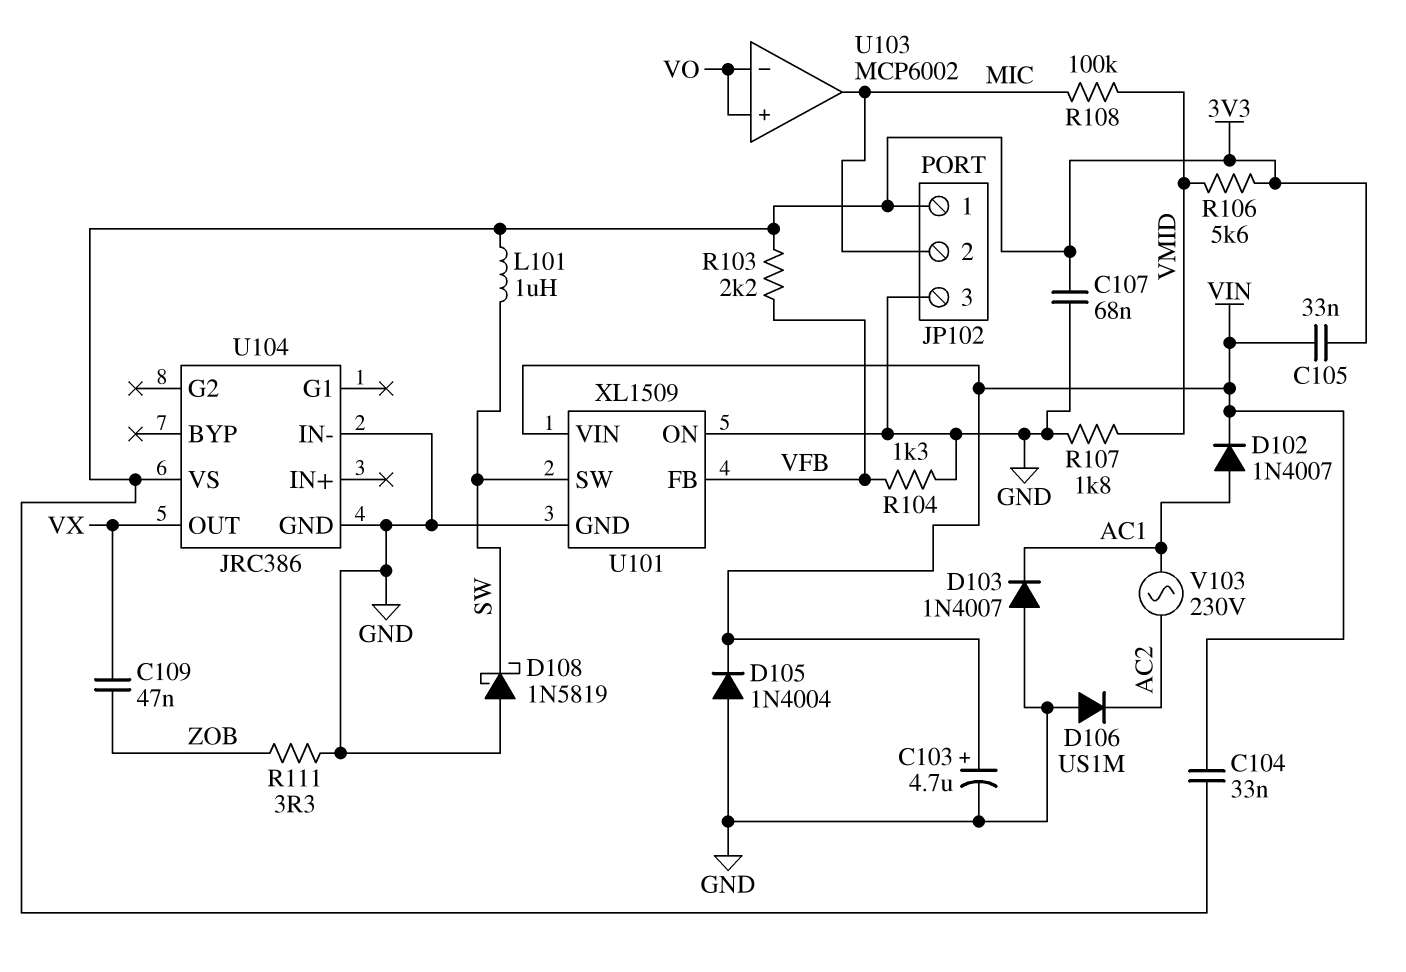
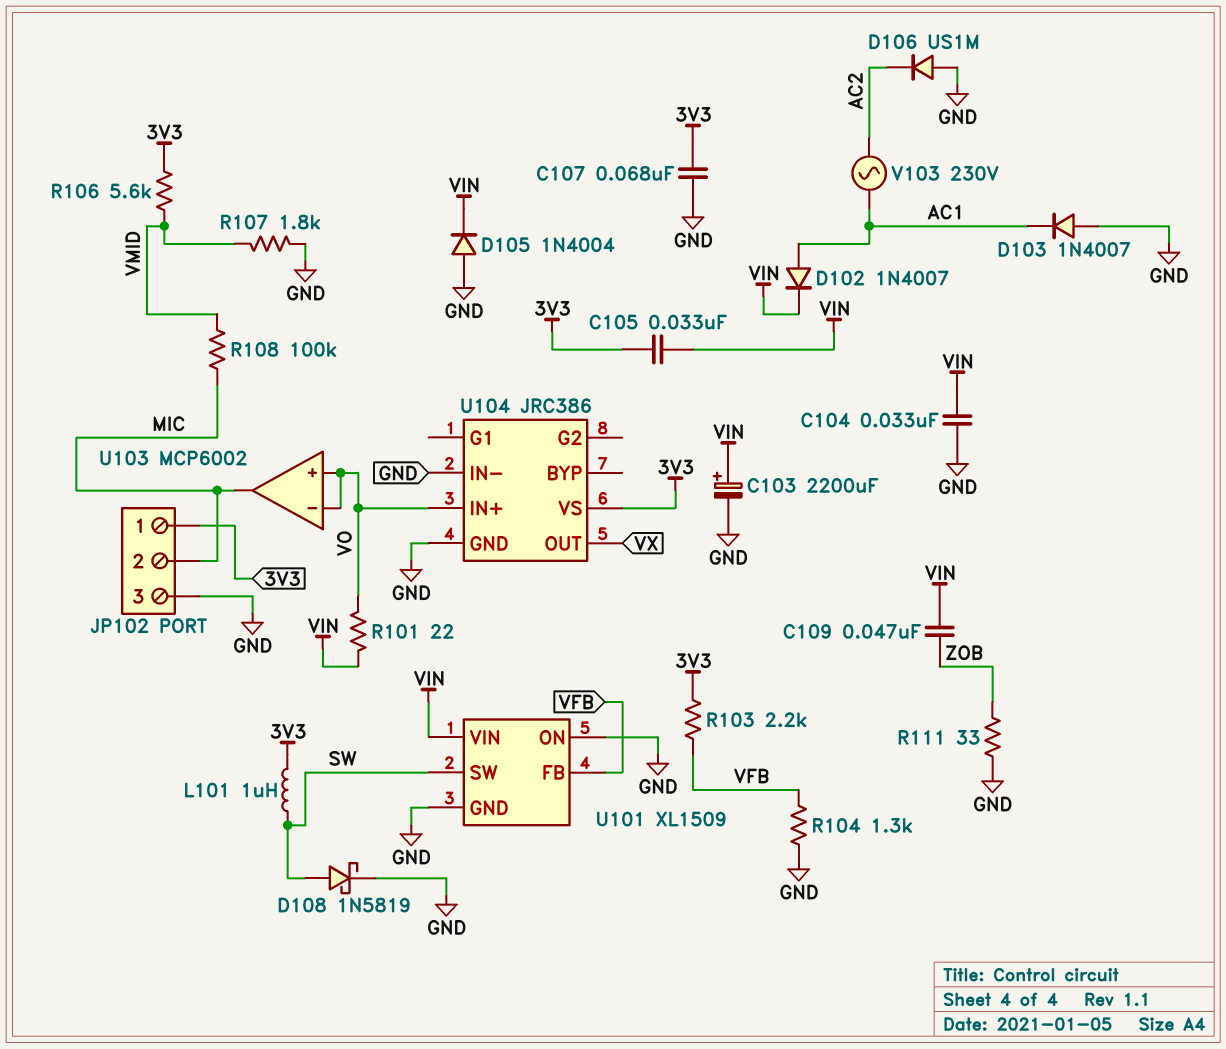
C103: 4.7uF (plus VIN, minus GND) -> 2200uF (plus VIN, minus GND)
C104: 33nF (3V3, VIN) -> 33nF (GND, VIN)
C109: 47nF (VX, ZOB) -> 47nF (VIN, ZOB)
D108: schottky 1N5819 (A GND, K SW) -> schottky 1N5819 (A SW, K GND)
R101: none -> 22 (VIN, VO)
R111: 3.3 (GND, ZOB) -> 33 (GND, ZOB)
U104 pin IN+: none -> VO

